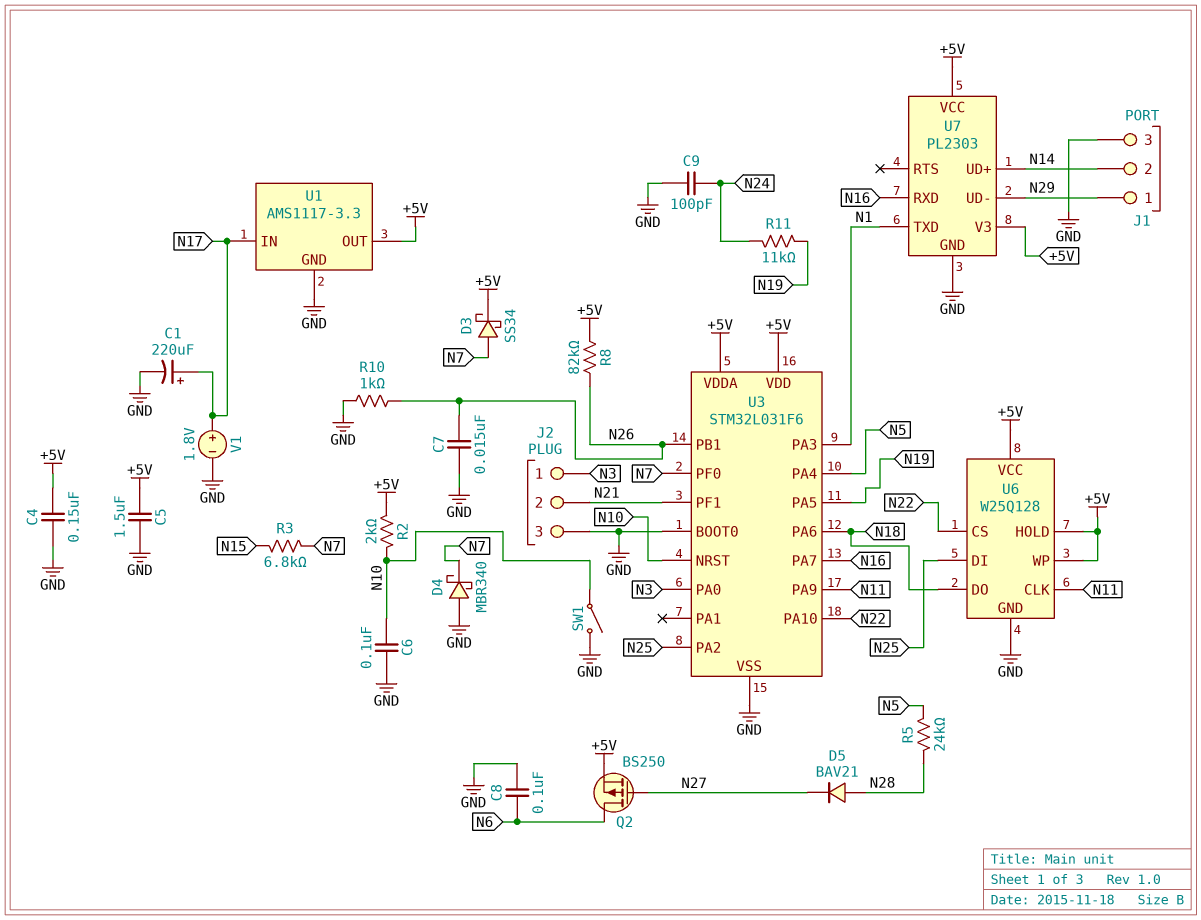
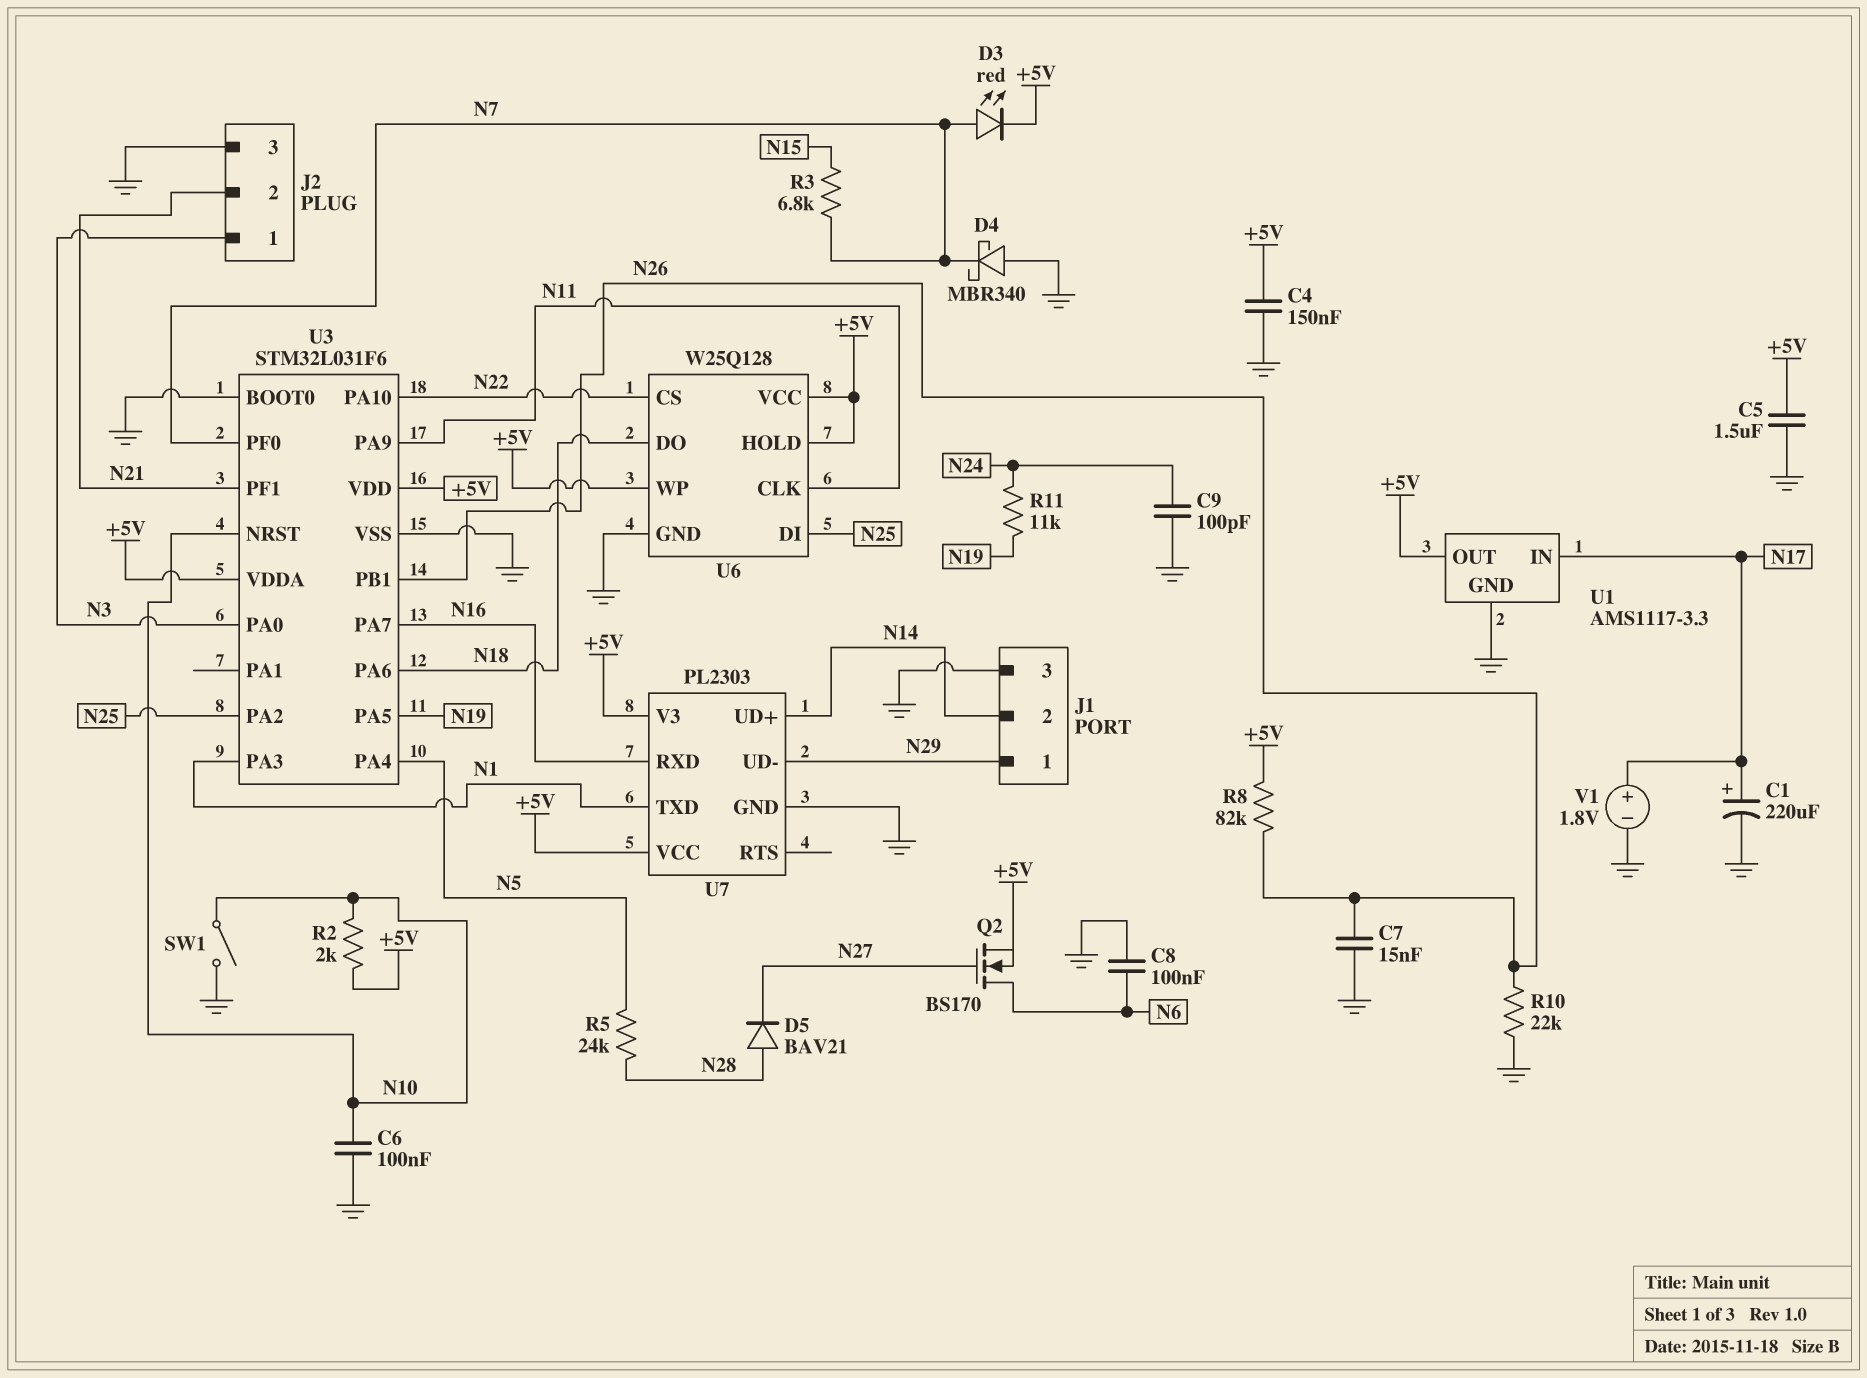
D3: schottky SS34 (A N7, K +5V) -> LED red (A N7, K +5V)
Q2: PMOS BS250 (G N27, D N6, S +5V) -> NMOS BS170 (G N27, D N6, S +5V)
R10: 1k (GND, N26) -> 22k (GND, N26)

